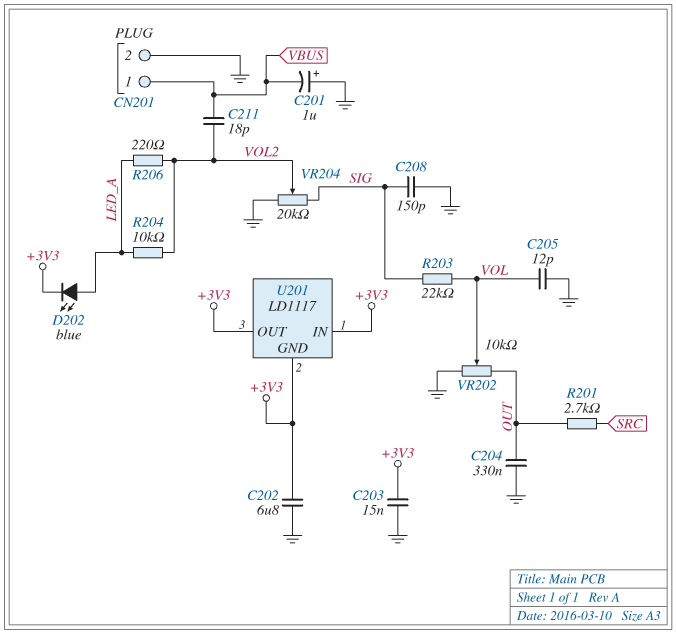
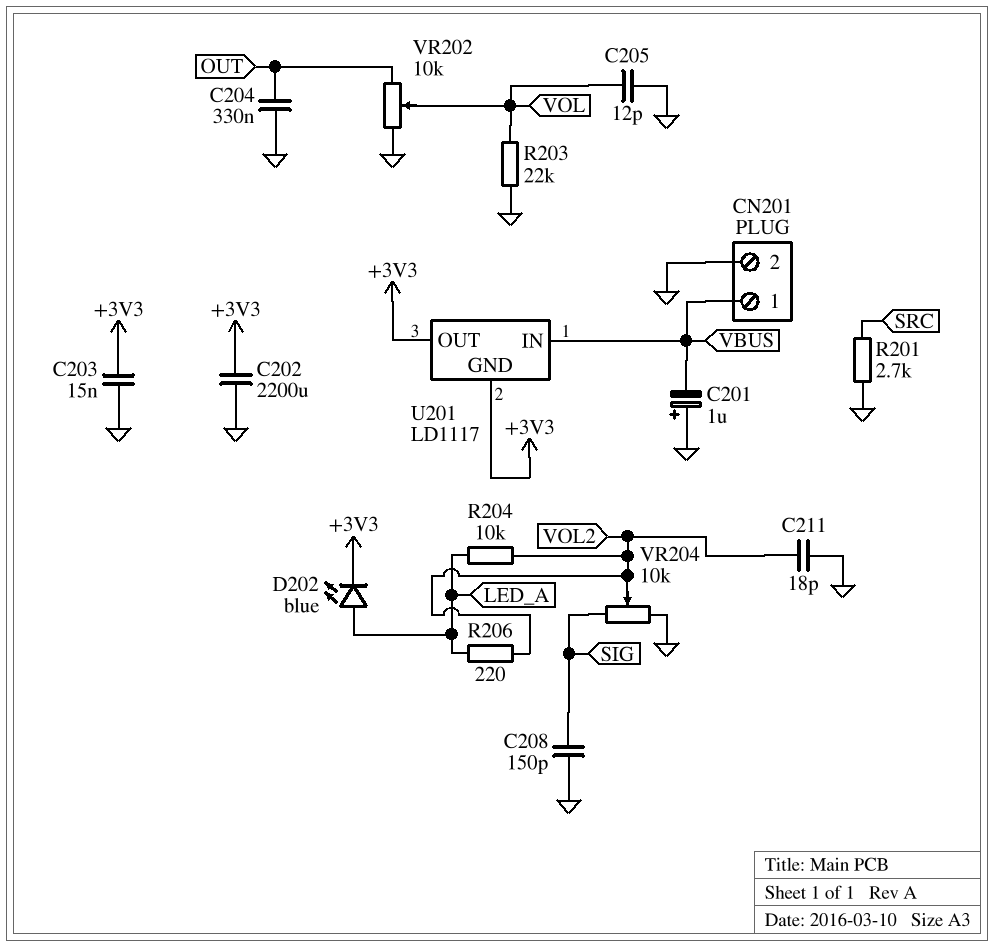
C202: 6.8uF (+3V3, GND) -> 2200uF (+3V3, GND)
C211: 18pF (VBUS, VOL2) -> 18pF (GND, VOL2)
R201: 2.7k (OUT, SRC) -> 2.7k (GND, SRC)
R203: 22k (SIG, VOL) -> 22k (GND, VOL)
U201 pin IN: +3V3 -> VBUS
VR204: 20k (GND, SIG, wiper VOL2) -> 10k (GND, SIG, wiper VOL2)

